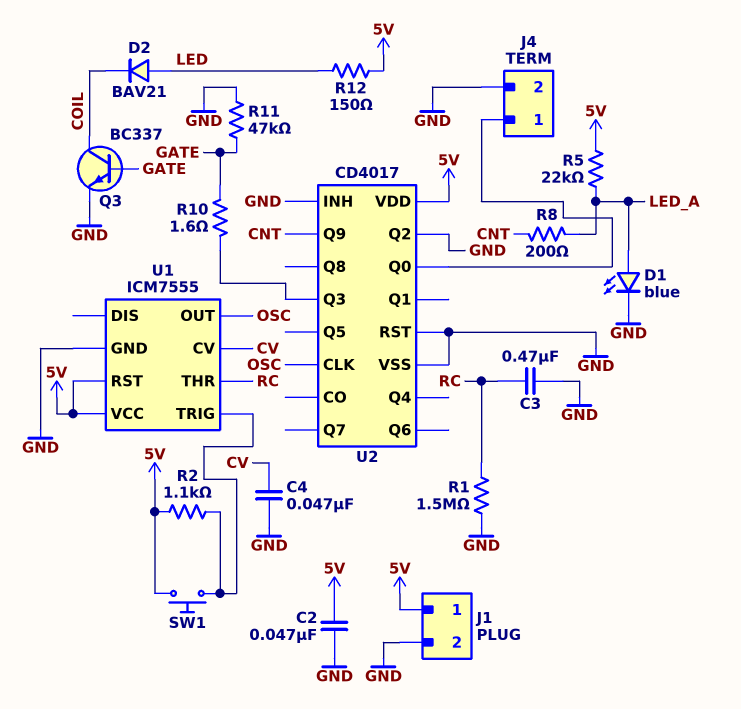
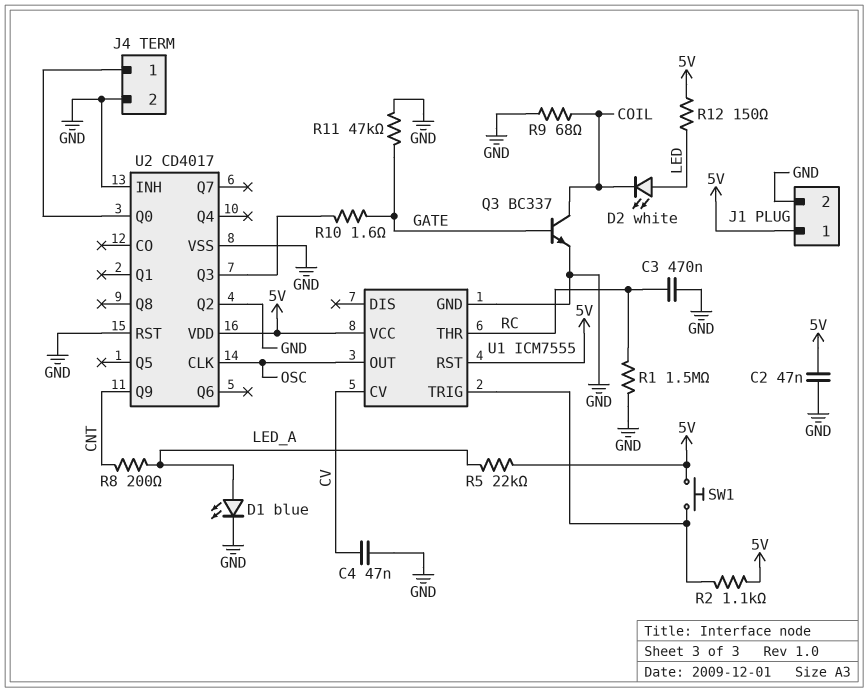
D2: diode BAV21 (A LED, K COIL) -> LED white (A LED, K COIL)
R9: none -> 68 (COIL, GND)

